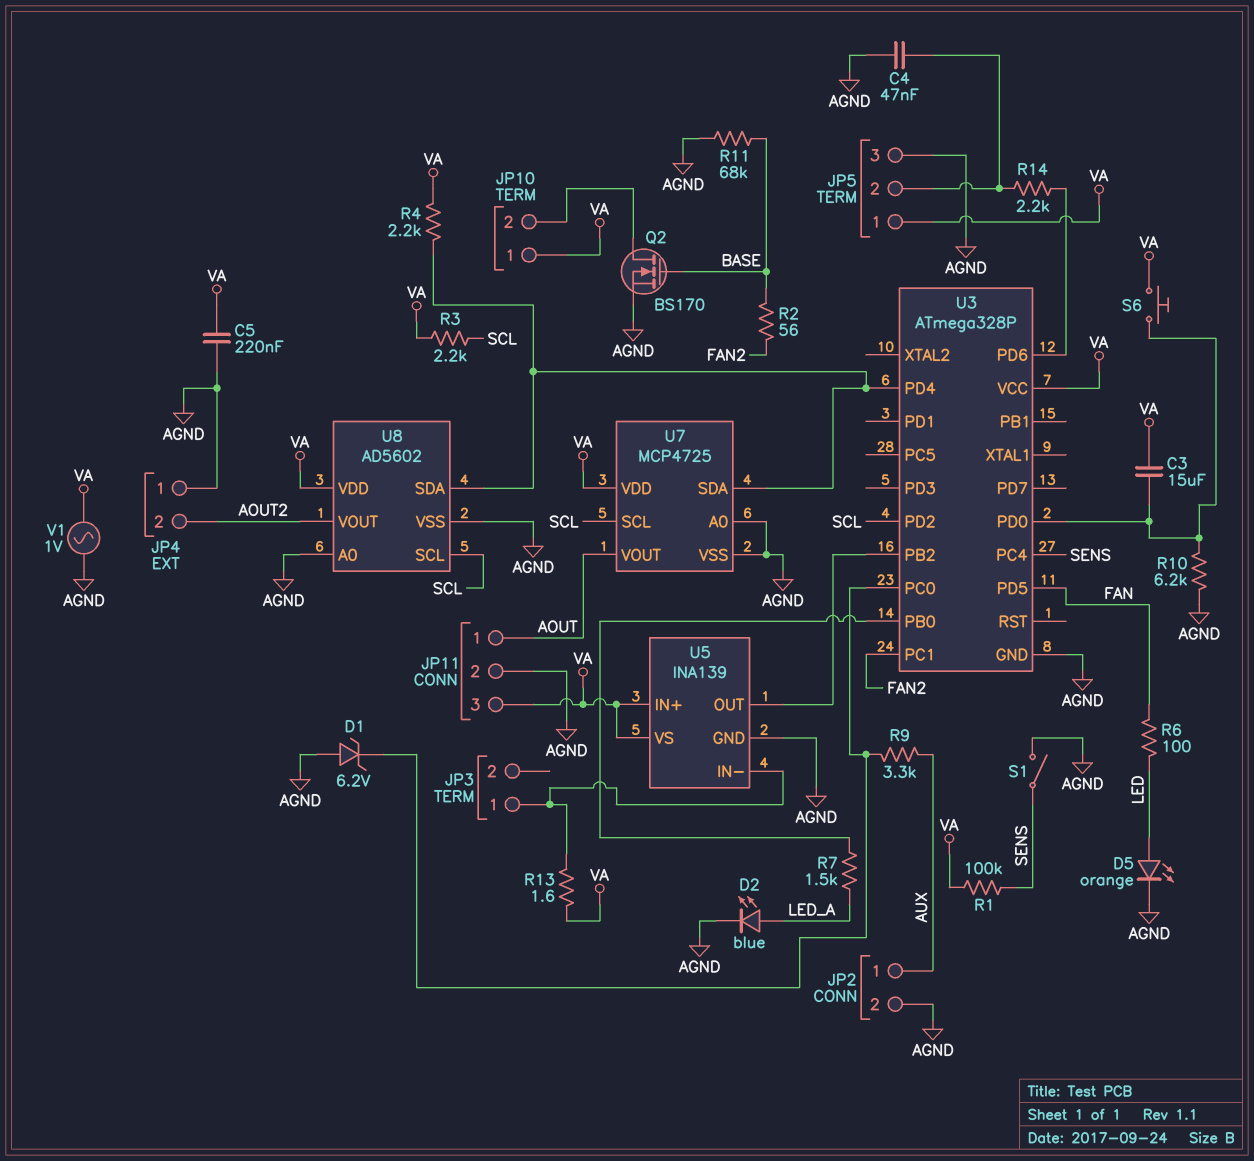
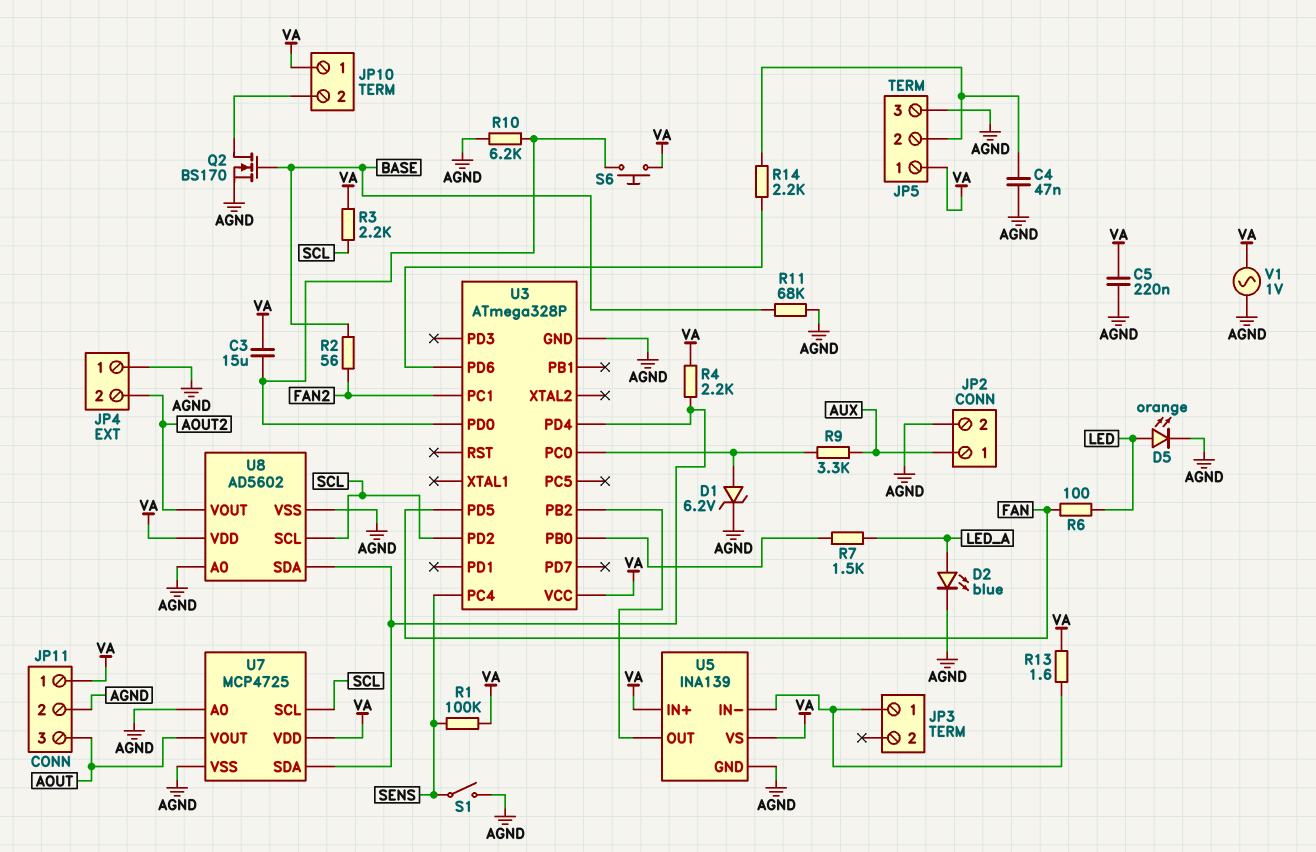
D1: zener 6.2V (A AGND, K U3/PC0) -> zener 6.2V (A U3/PC0, K AGND)
JP11 pin 1: AOUT -> VA
JP11 pin 3: VA -> AOUT

